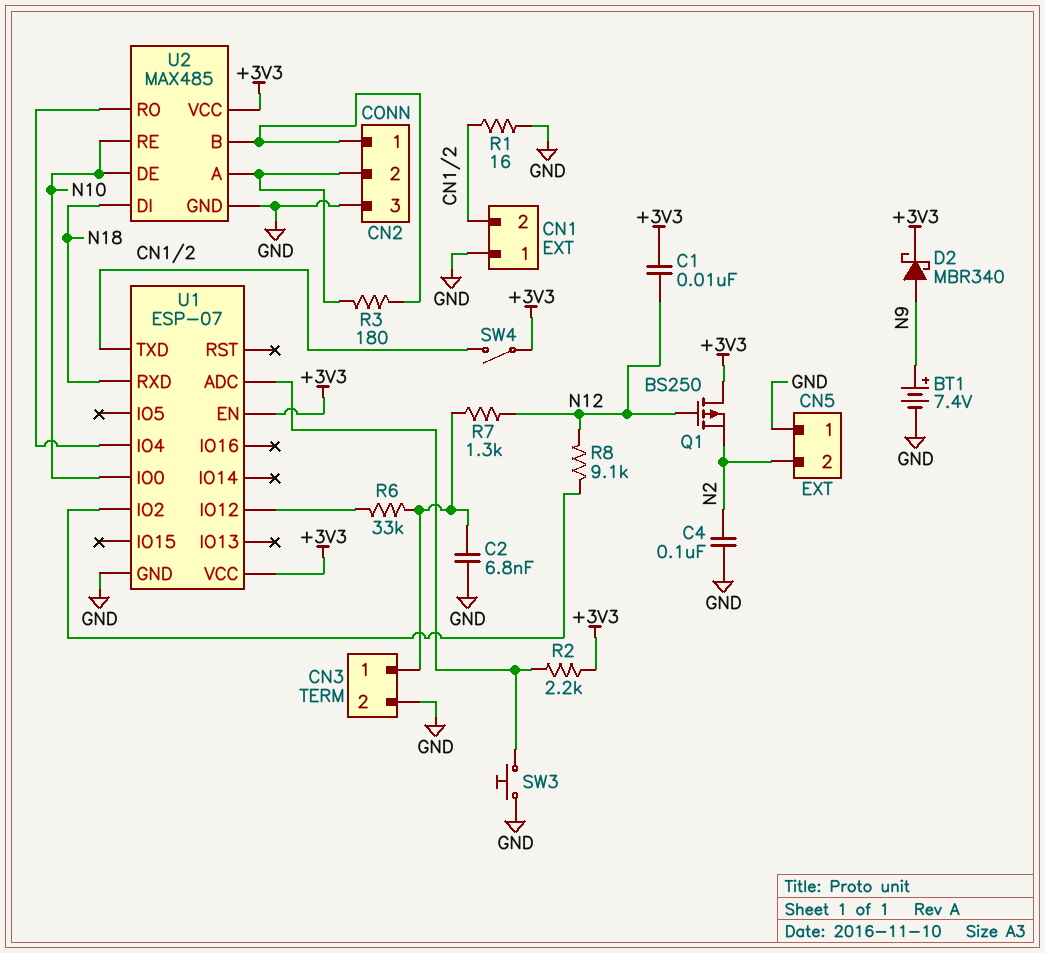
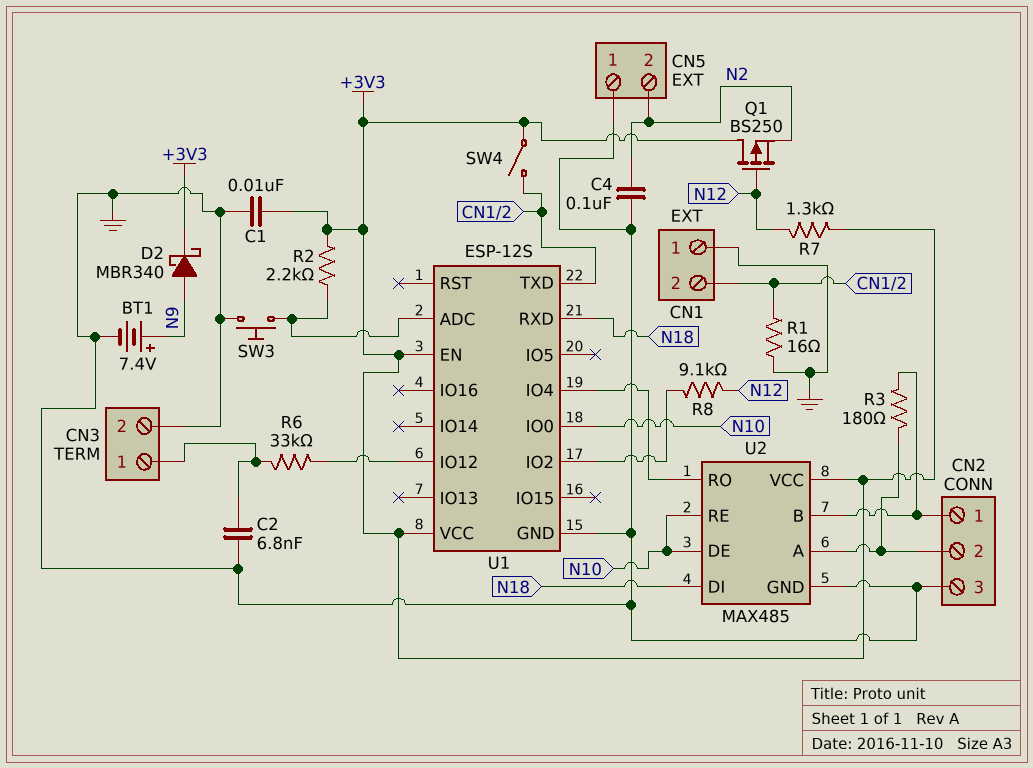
C1: 10nF (+3V3, N12) -> 10nF (+3V3, GND)
R7: 1.3k (CN3/1, N12) -> 1.3k (+3V3, N12)
U1: ESP-07 -> ESP-12S

